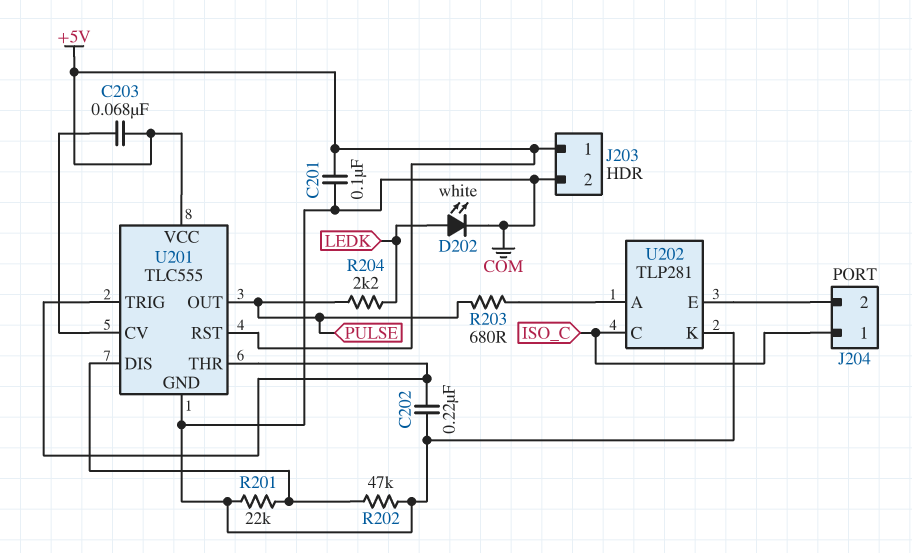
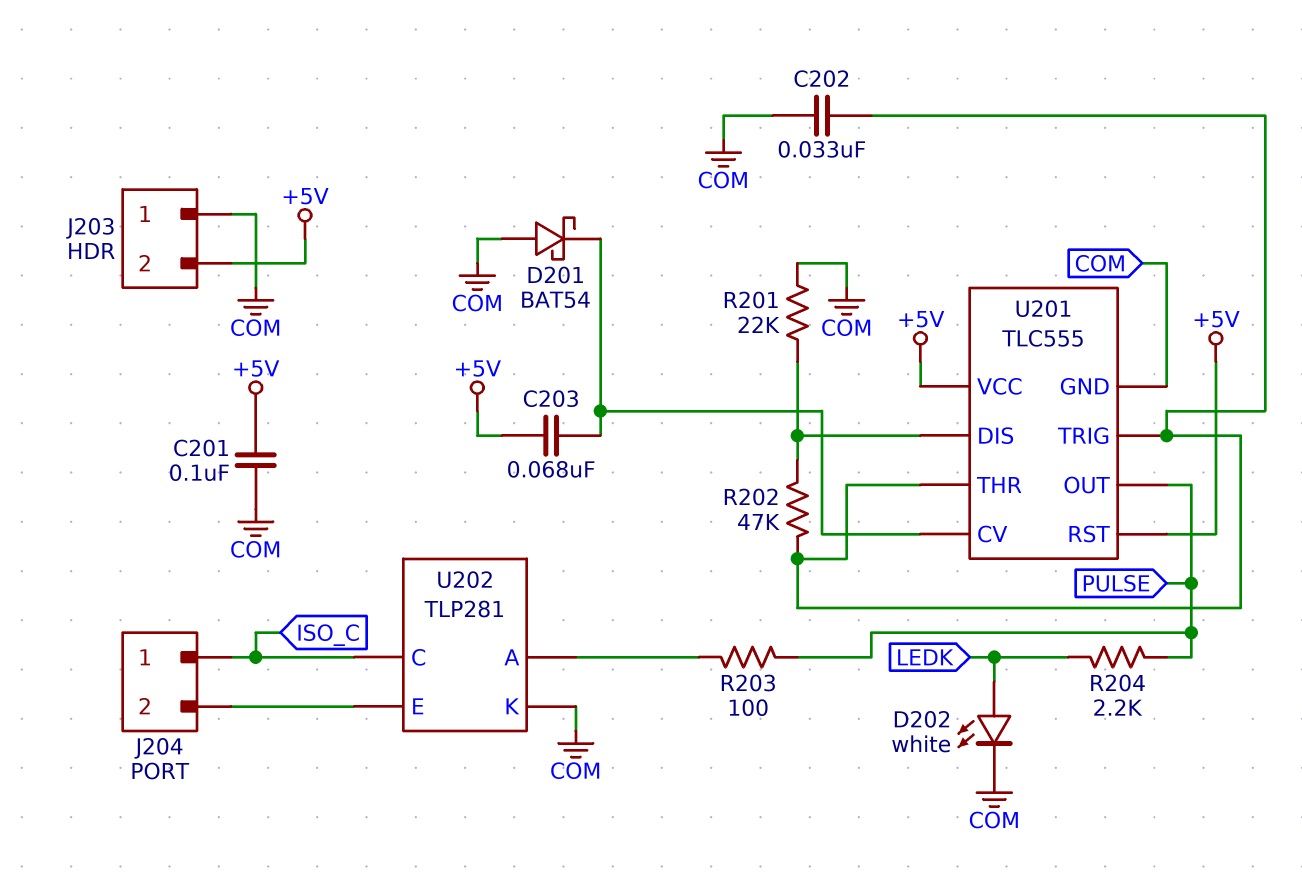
C202: 220nF (COM, U201/THR) -> 33nF (COM, U201/THR)
D201: none -> schottky BAT54 (A COM, K U201/CV)
J203 pin 1: +5V -> COM
J203 pin 2: COM -> +5V
R202: 47k (COM, U201/DIS) -> 47k (U201/DIS, U201/THR)
R203: 680 (PULSE, U202/A) -> 100 (PULSE, U202/A)

